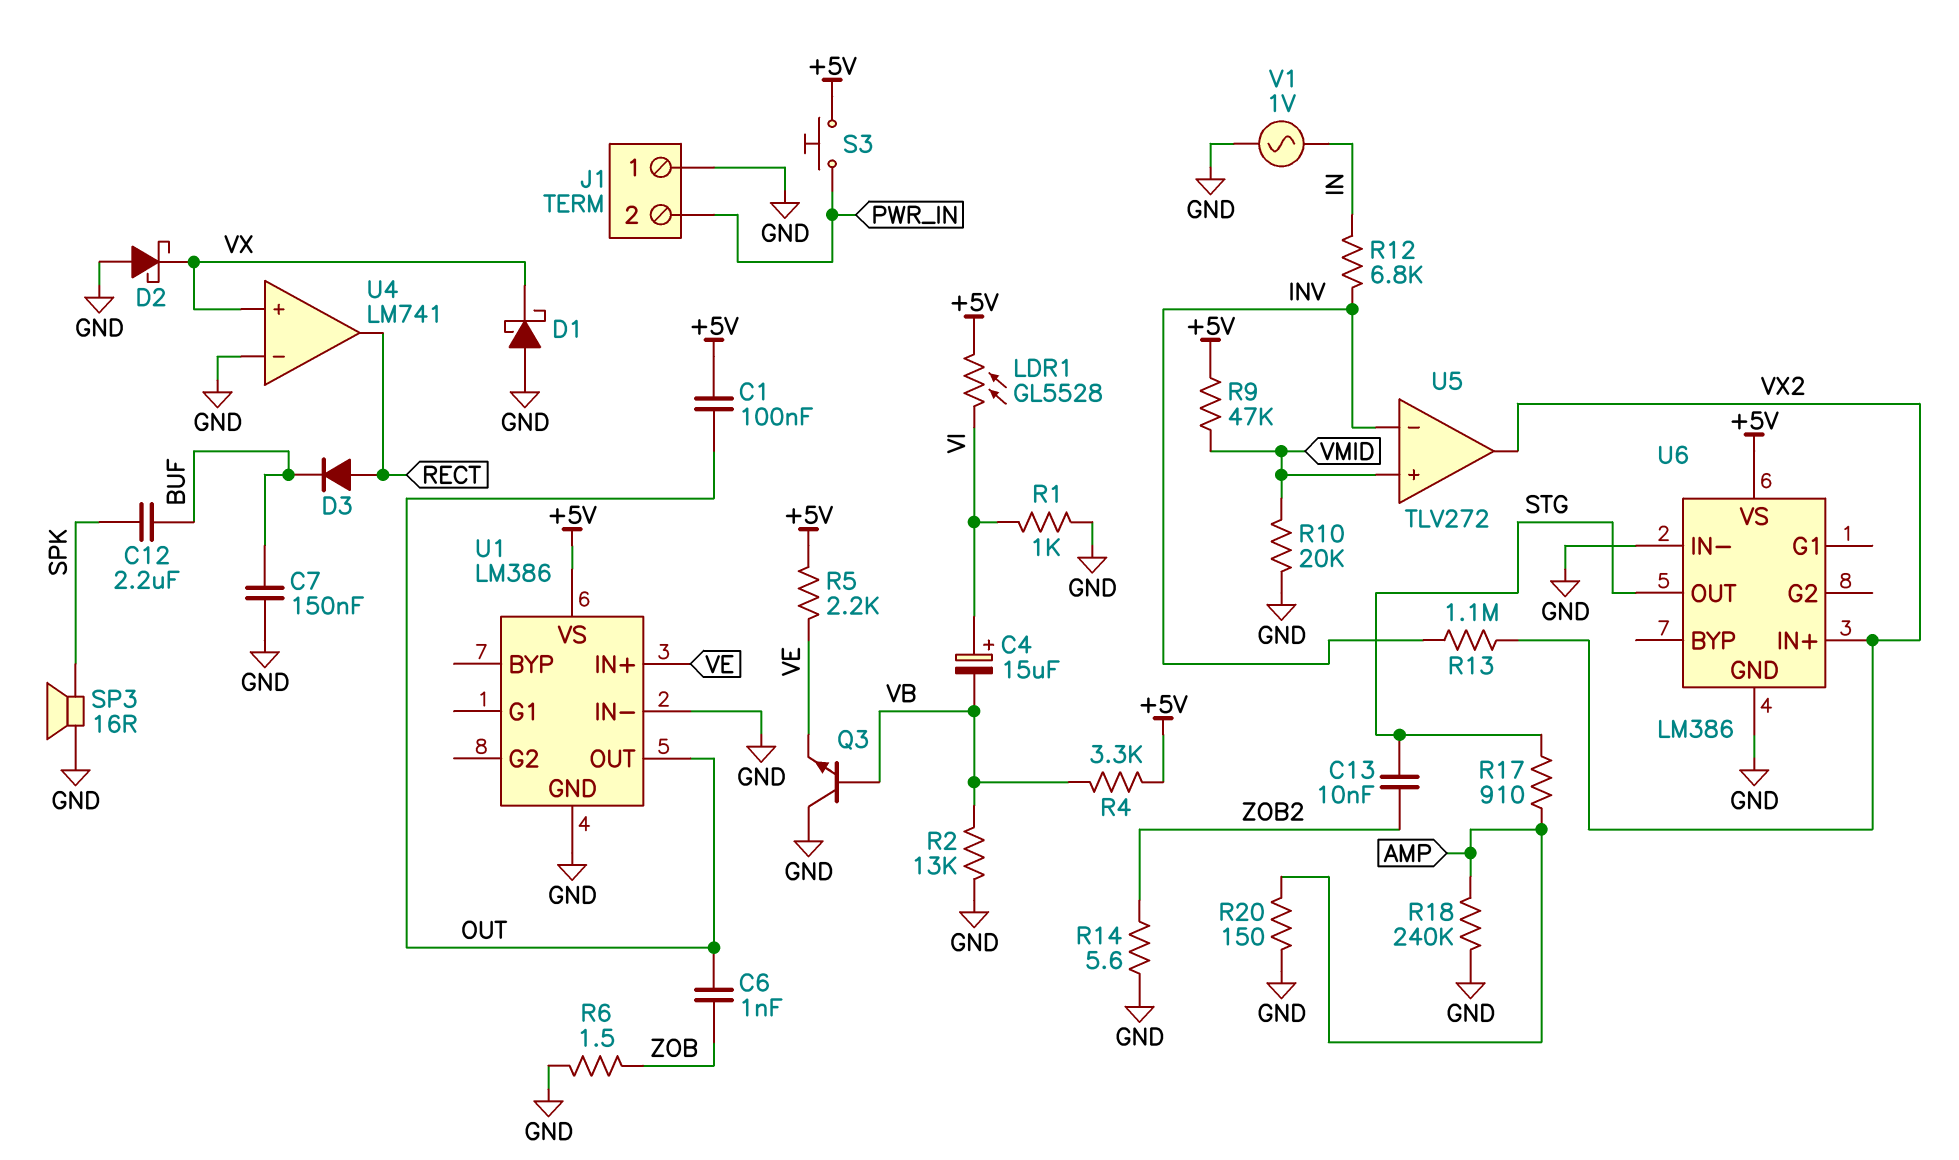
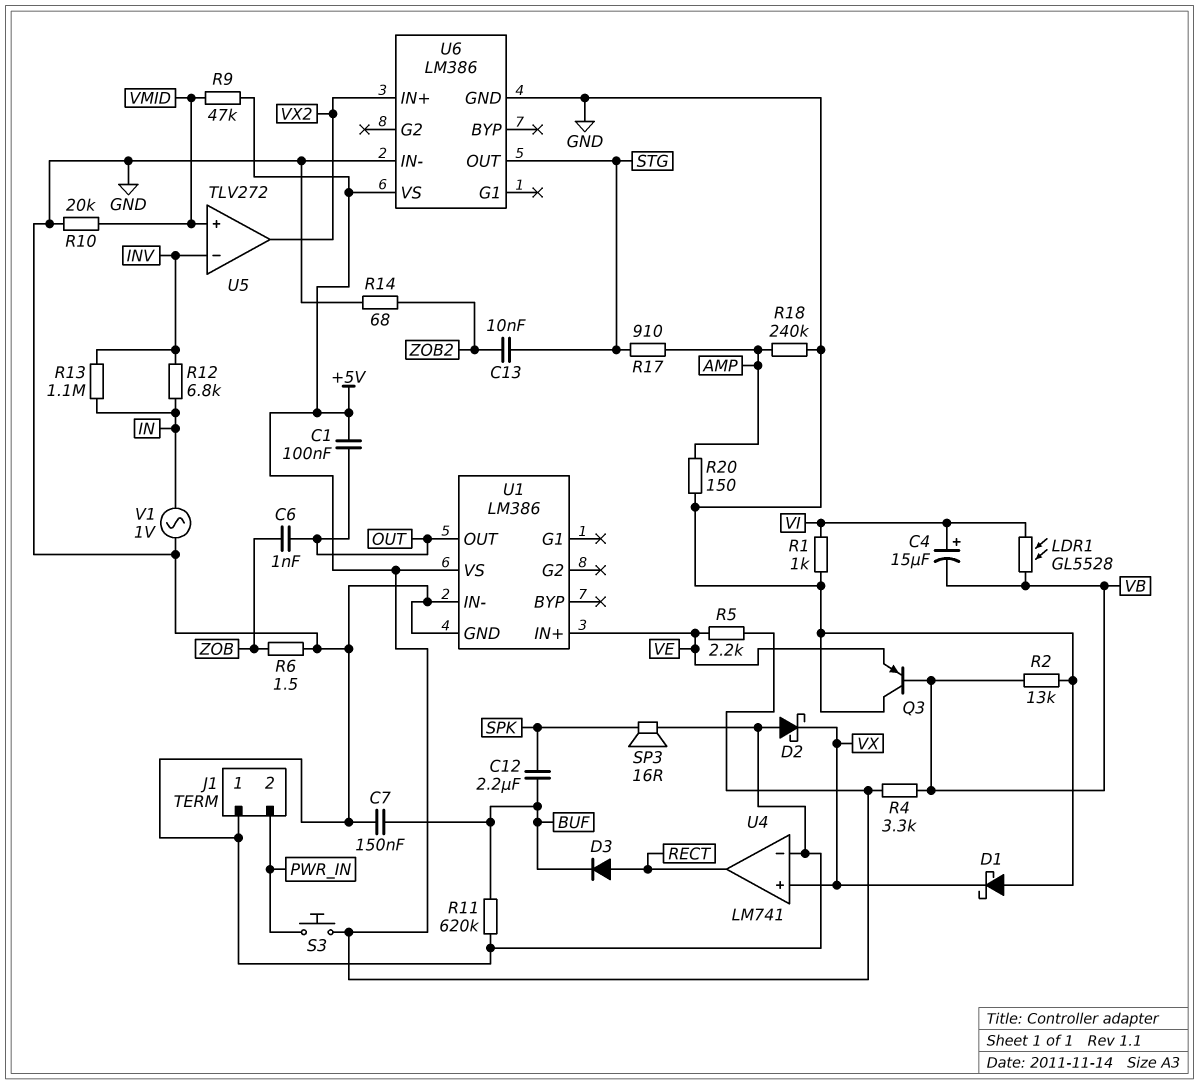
LDR1: GL5528 (+5V, VI) -> GL5528 (VB, VI)
Q3: NPN (B VB, C GND, E VE) -> PNP (B VB, C GND, E VE)
R11: none -> 620k (BUF, GND)
R13: 1.1M (INV, VX2) -> 1.1M (IN, INV)
R14: 5.6 (GND, ZOB2) -> 68 (GND, ZOB2)

